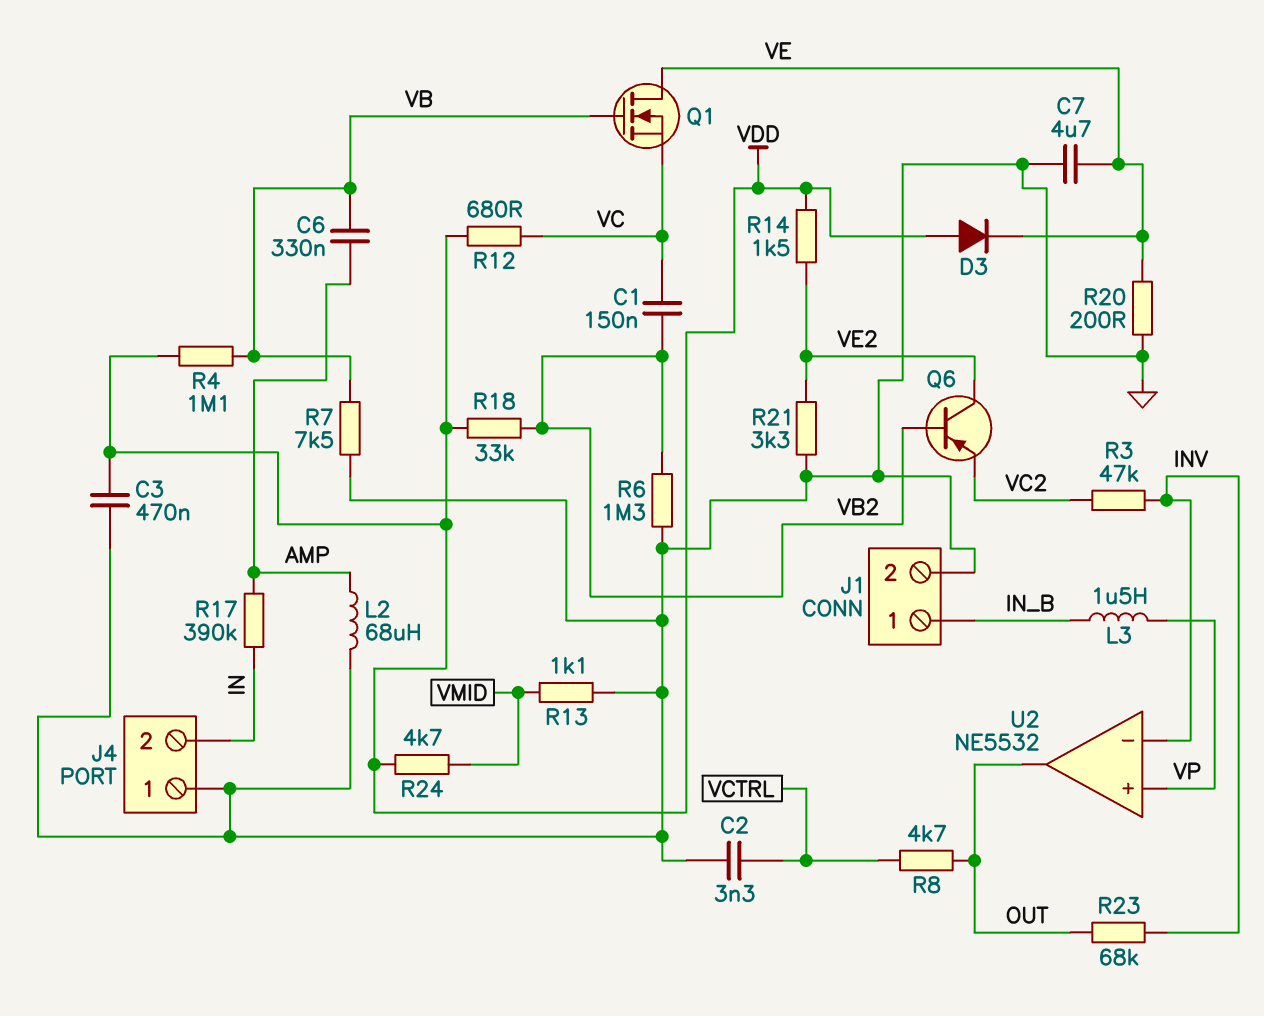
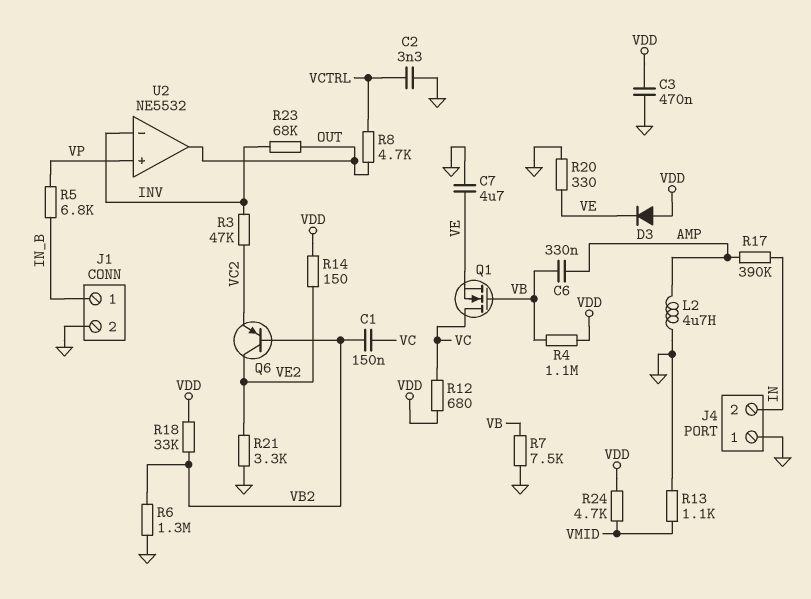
L2: 68uH (AMP, GND) -> 4.7uH (AMP, GND)
L3: 1.5uH (IN_B, VP) -> none
Q1: NMOS (G VB, D VE, S VC) -> NMOS (G VB, D VC, S VE)
R5: none -> 6.8k (IN_B, VP)
R14: 1.5k (VDD, VE2) -> 150 (VDD, VE2)
R20: 200 (GND, VE) -> 330 (GND, VE)

